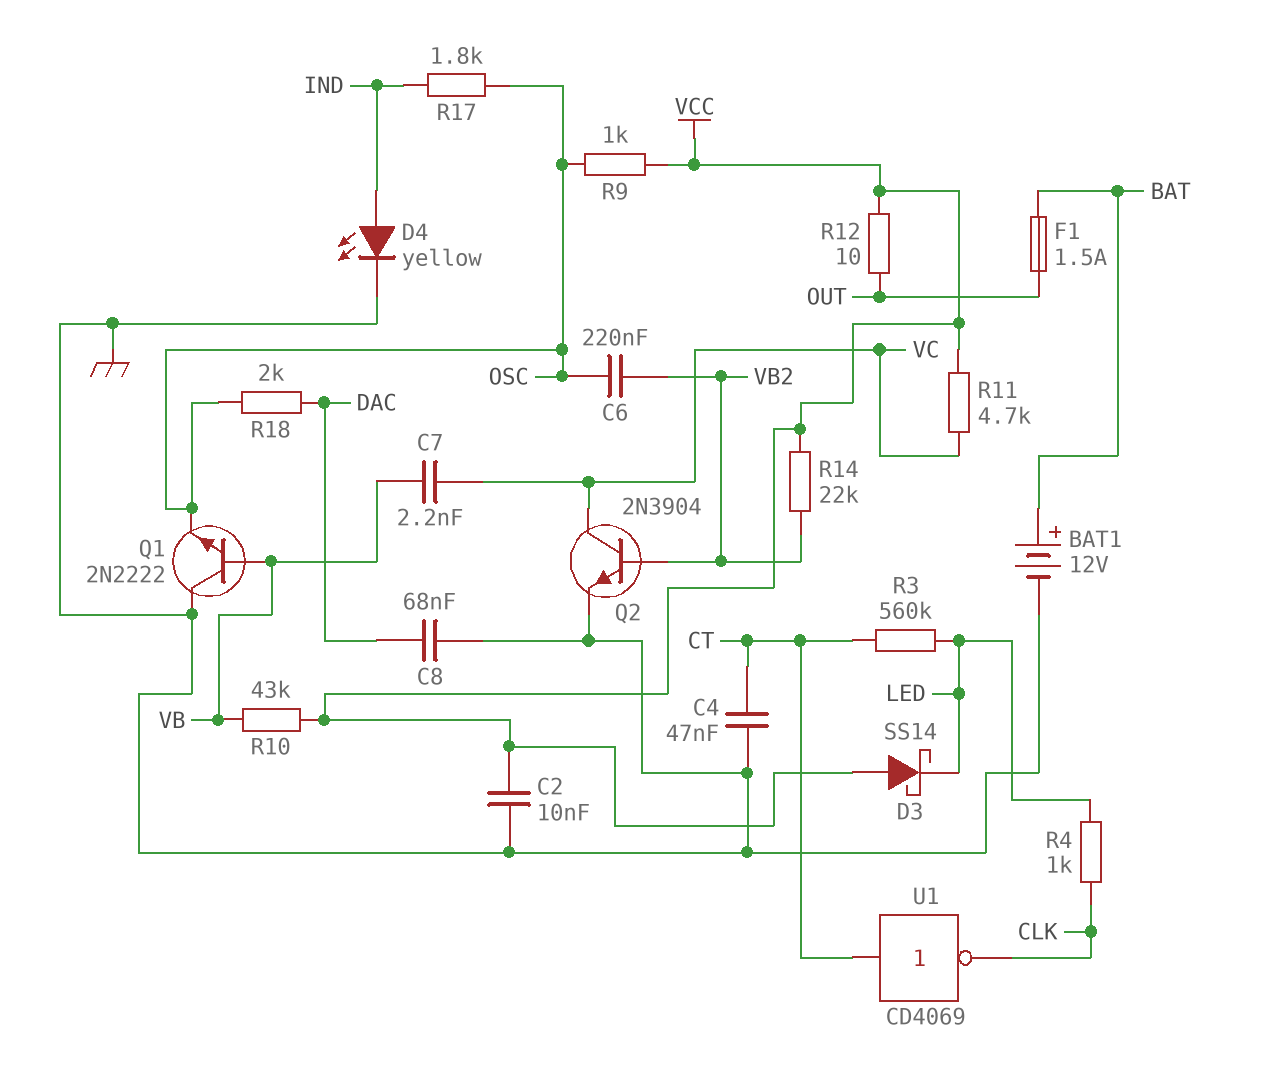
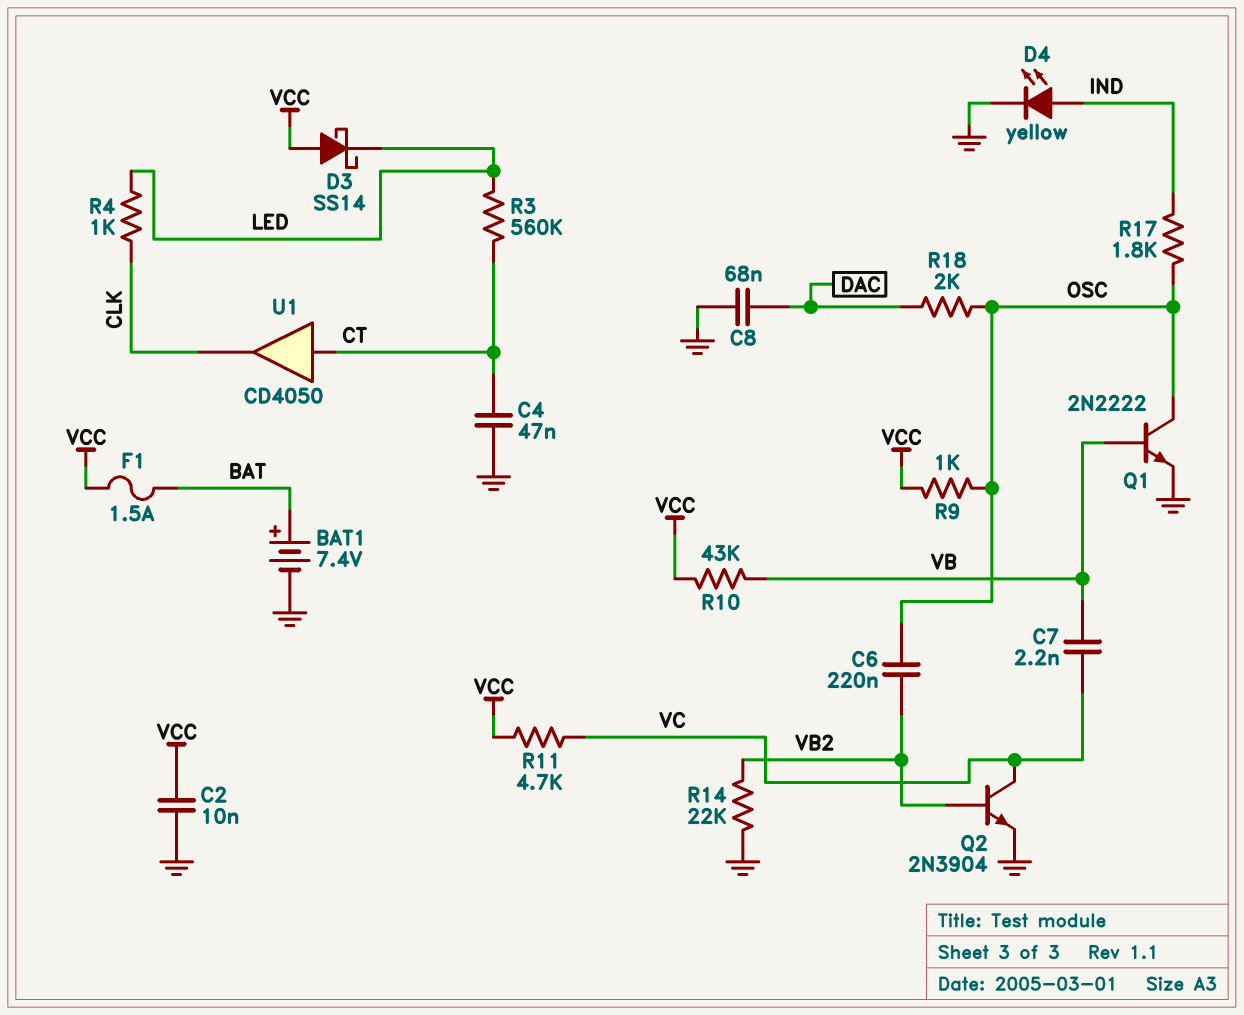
BAT1: 12V (plus BAT, minus GND) -> 7.4V (plus BAT, minus GND)
F1: 1.5A (BAT, OUT) -> 1.5A (BAT, VCC)
Q1: NPN 2N2222 (B VB, C GND, E OSC) -> NPN 2N2222 (B VB, C OSC, E GND)
R12: 10 (OUT, VCC) -> none
R14: 22k (VB2, VCC) -> 22k (GND, VB2)
U1: NOT CD4069 (in CT, out CLK) -> buffer CD4050 (in CT, out CLK)

